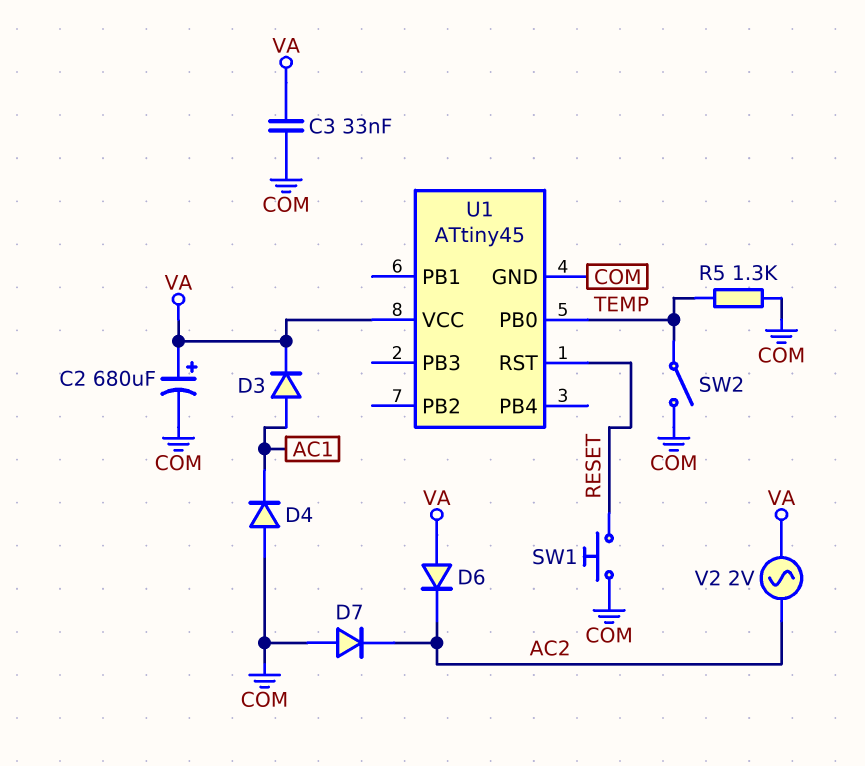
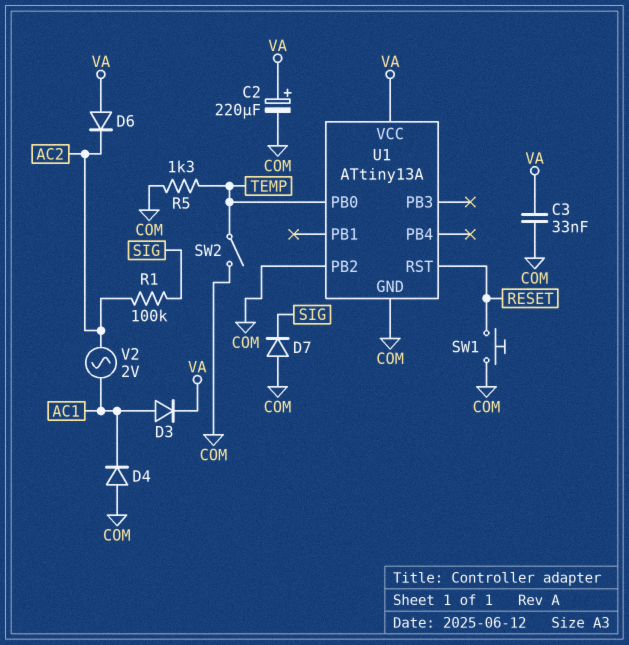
C2: 680uF (plus VA, minus COM) -> 220uF (plus VA, minus COM)
D7: diode (A COM, K AC2) -> diode (A COM, K SIG)
R1: none -> 100k (AC2, SIG)
U1: ATtiny45 -> ATtiny13A
U1 pin PB2: none -> COM
V2: AC 2V (AC2, VA) -> AC 2V (AC1, AC2)

